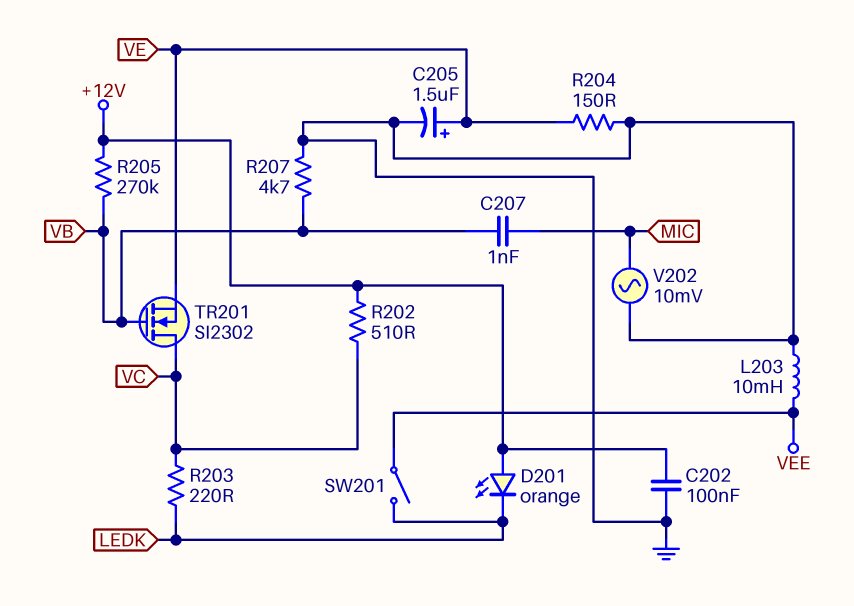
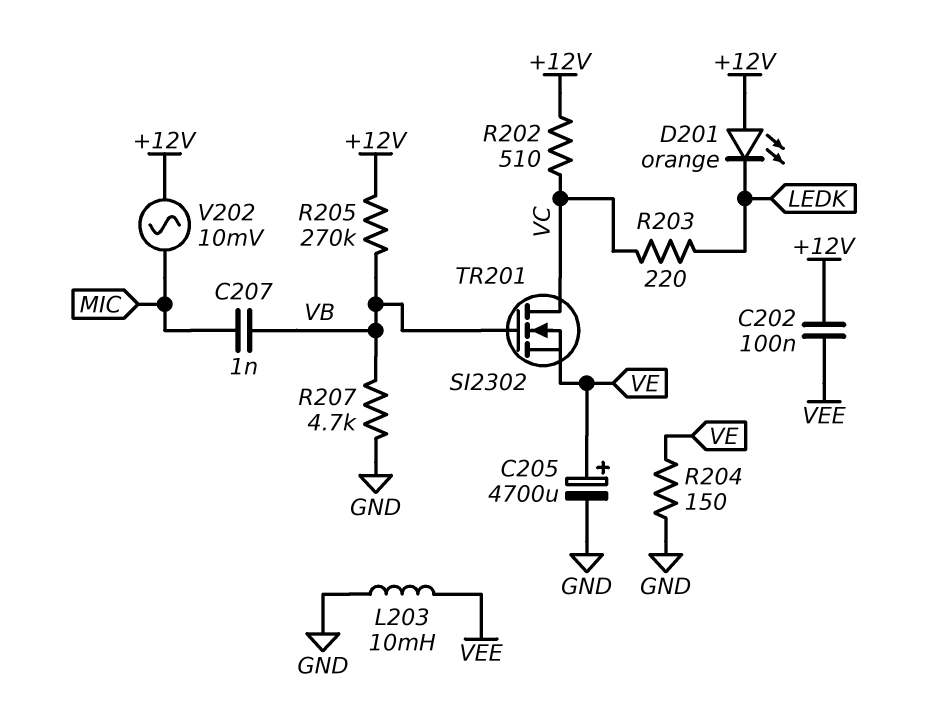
C202: 100nF (+12V, GND) -> 100nF (+12V, VEE)
C205: 1.5uF (plus VE, minus GND) -> 4700uF (plus VE, minus GND)
SW201: switch (LEDK, VEE) -> none
V202: AC 10mV (GND, MIC) -> AC 10mV (+12V, MIC)

